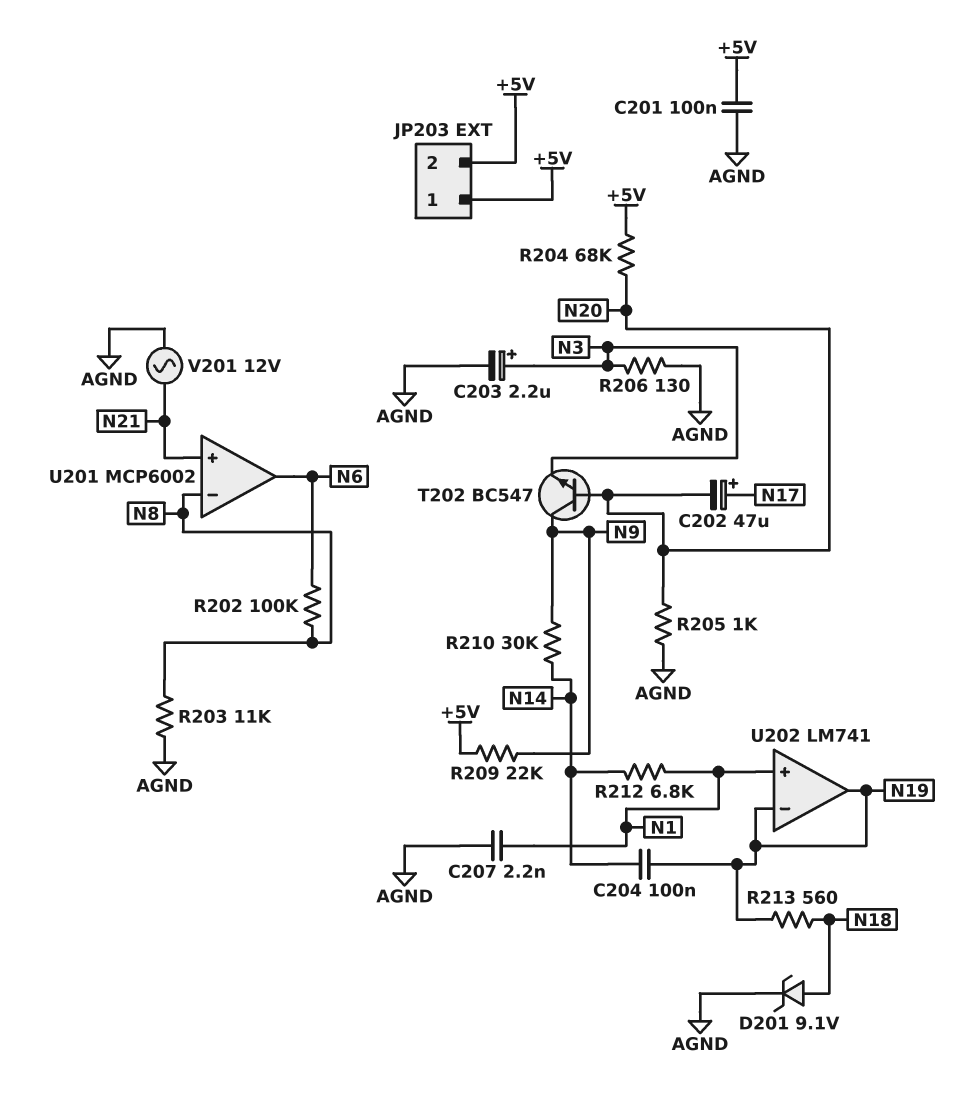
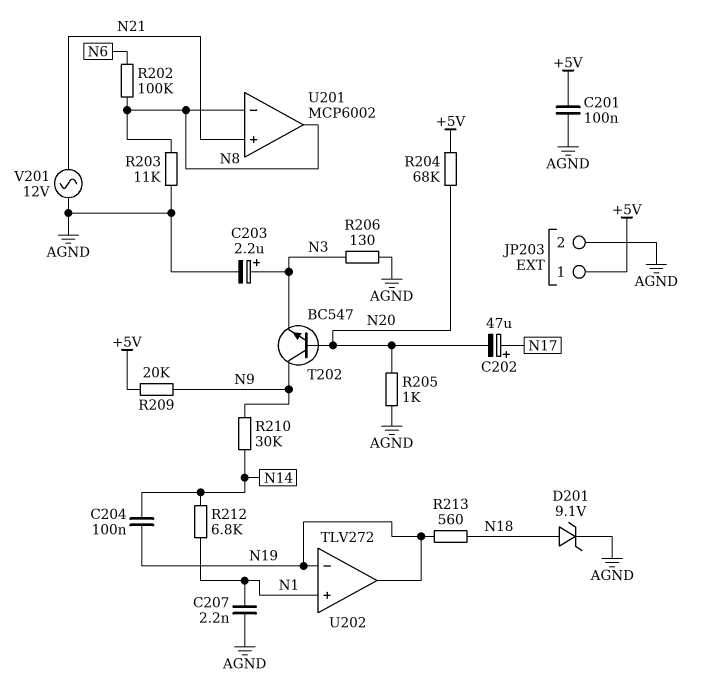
JP203 pin 2: +5V -> AGND
R209: 22k (+5V, N9) -> 20k (+5V, N9)
U201 pin out: N6 -> N8
U202: LM741 -> TLV272

